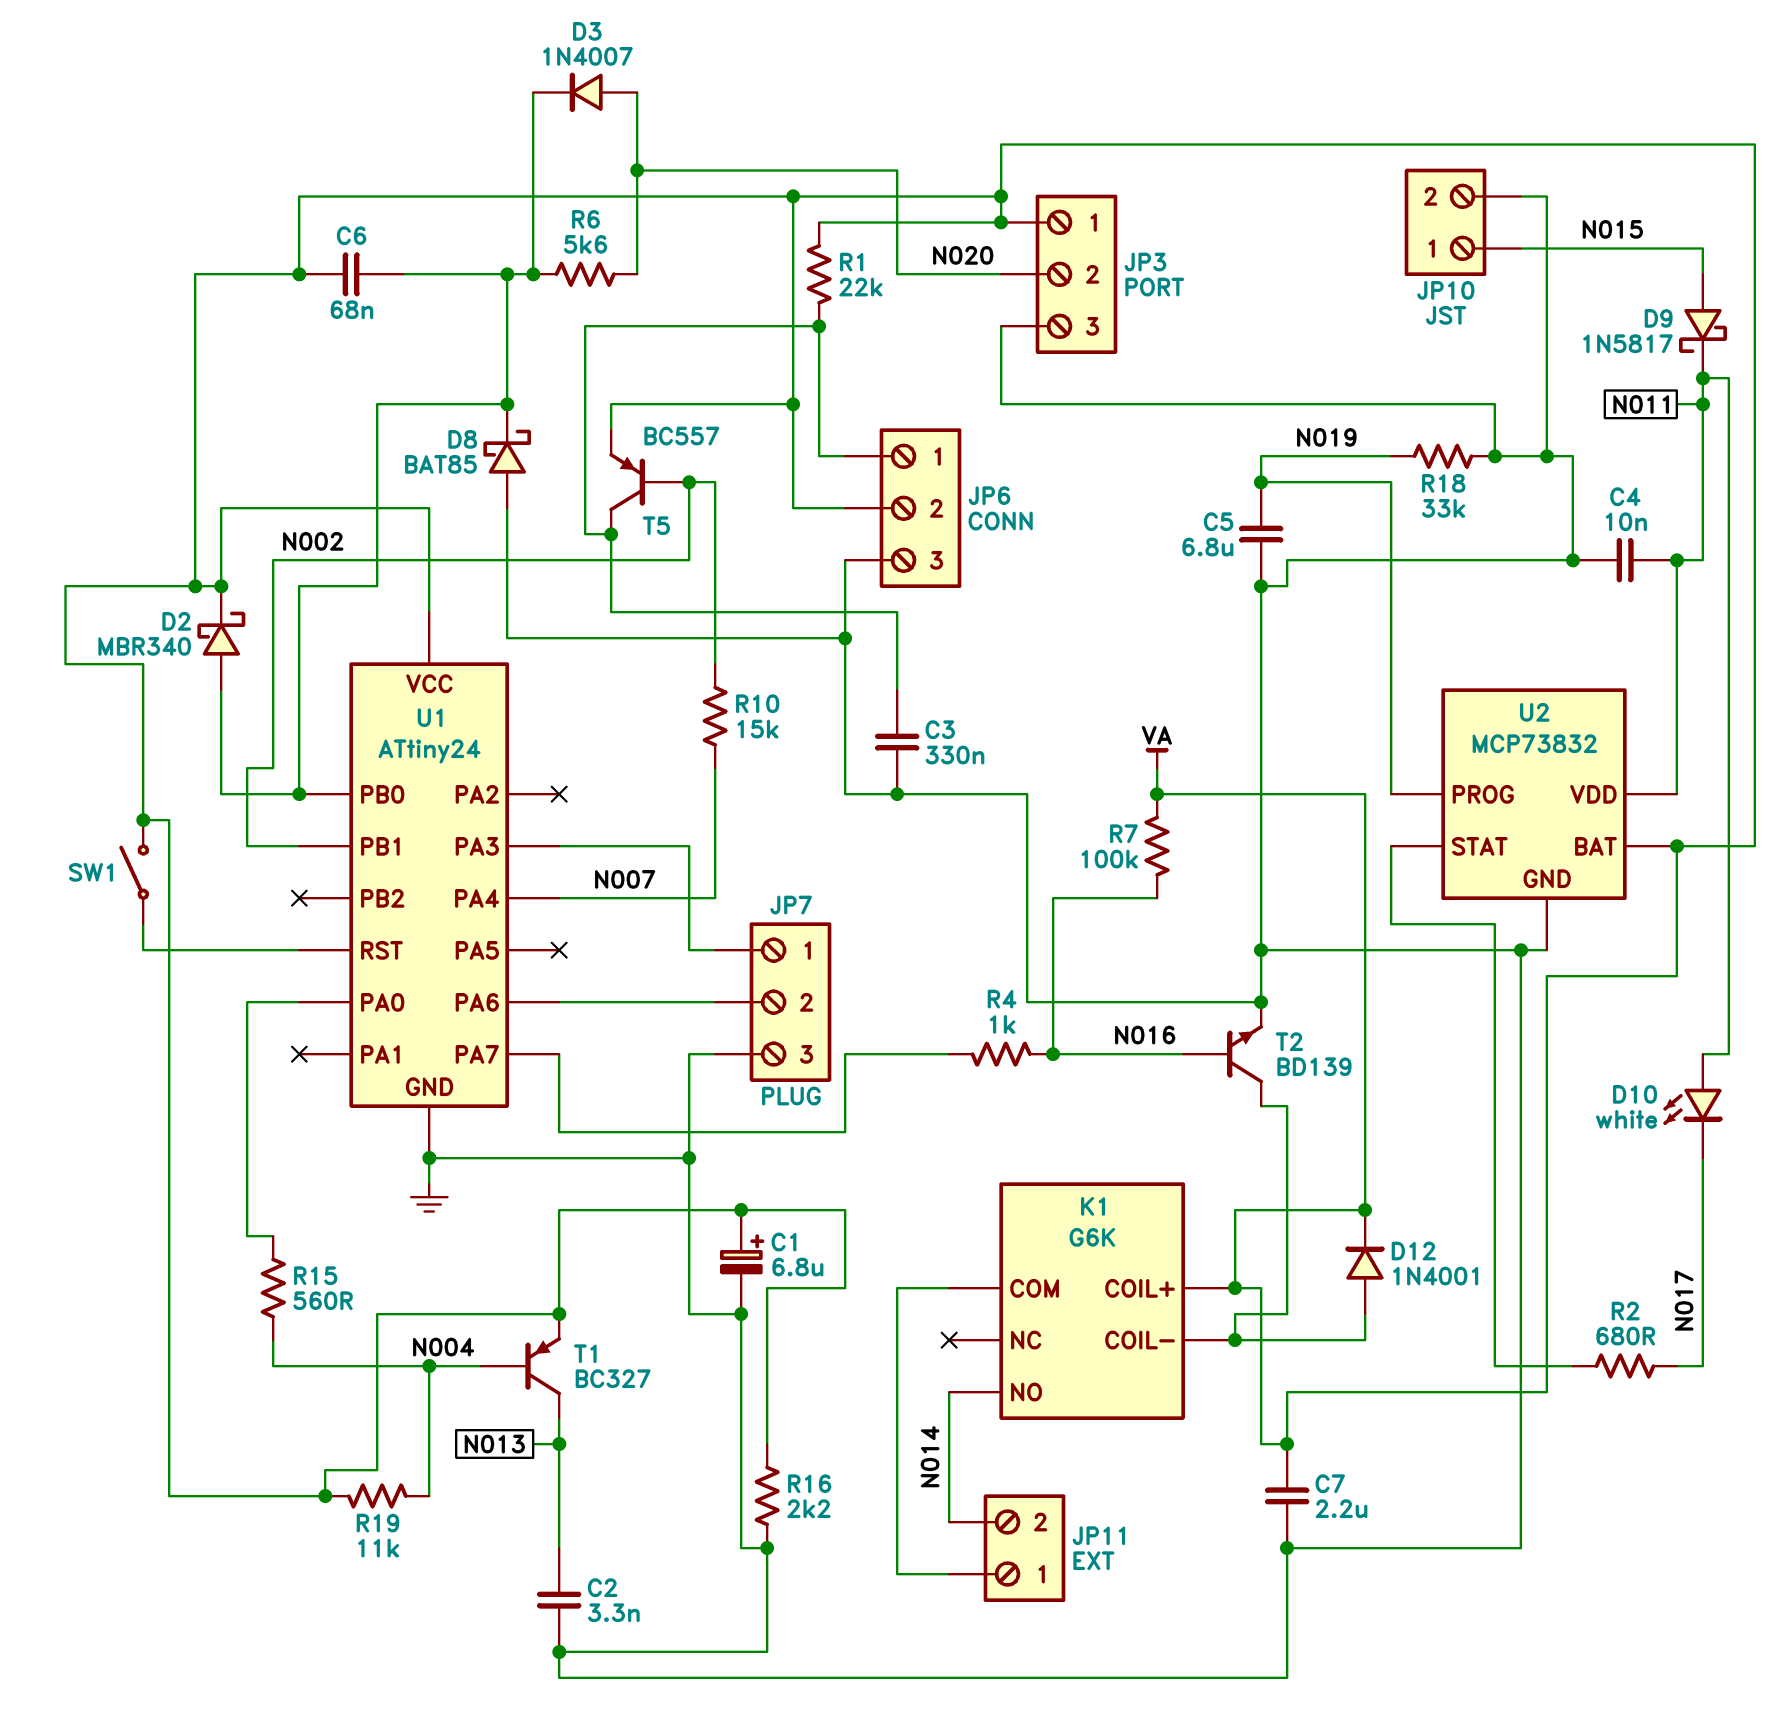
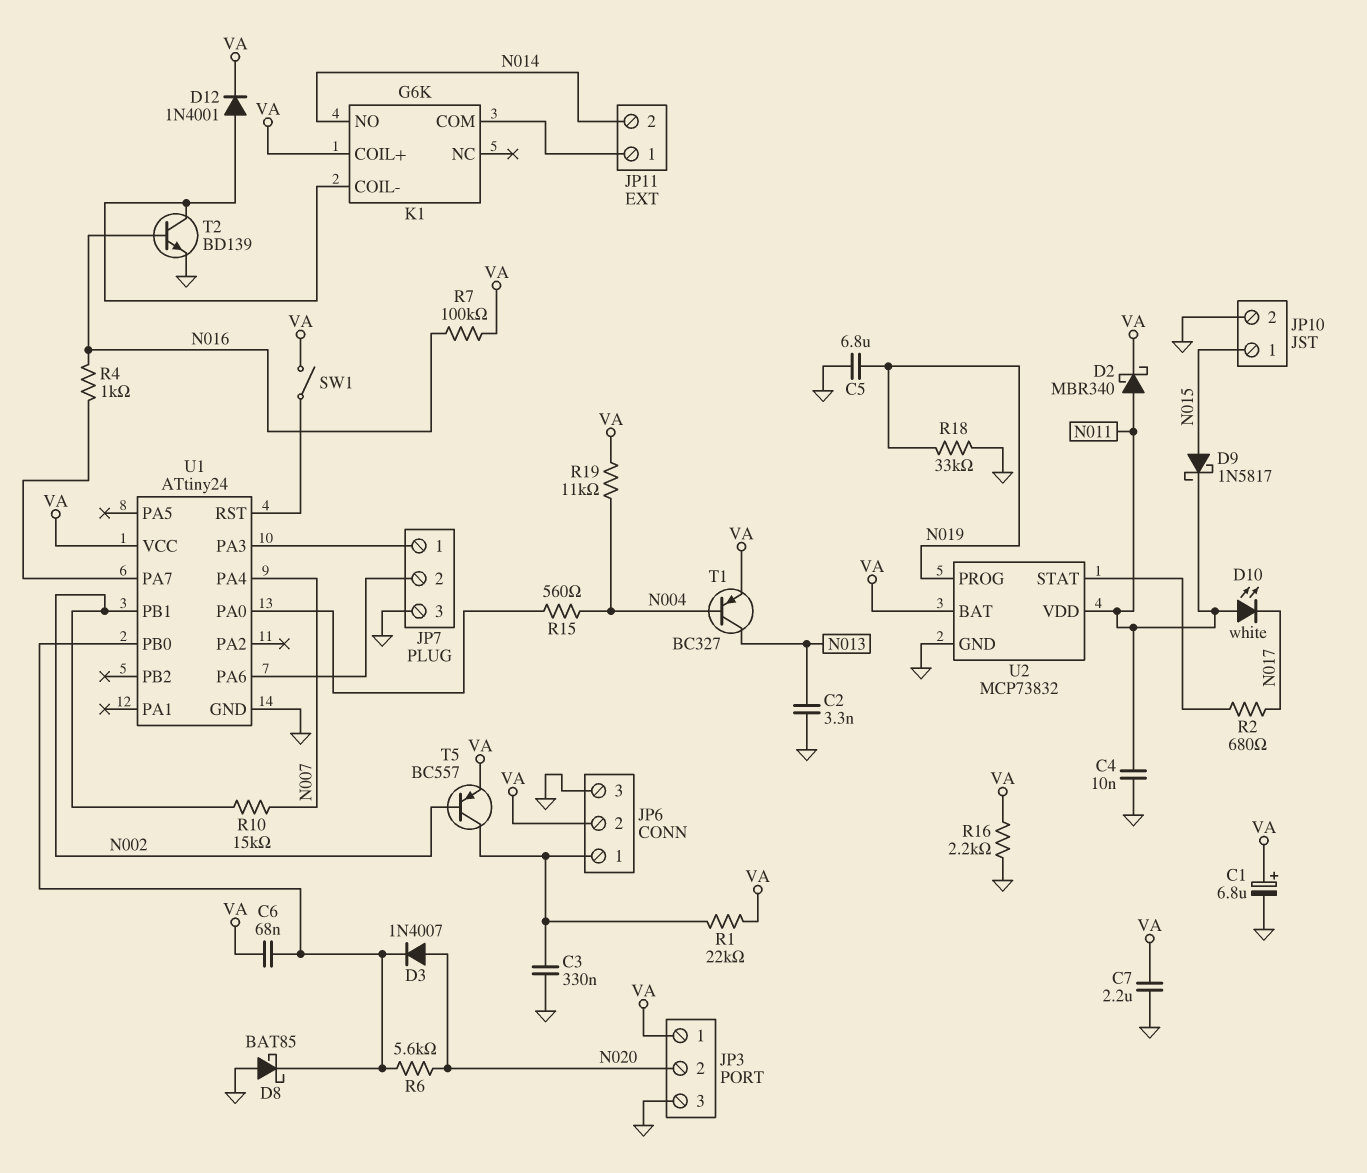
D2: schottky MBR340 (A U1/PB0, K VA) -> schottky MBR340 (A N011, K VA)

